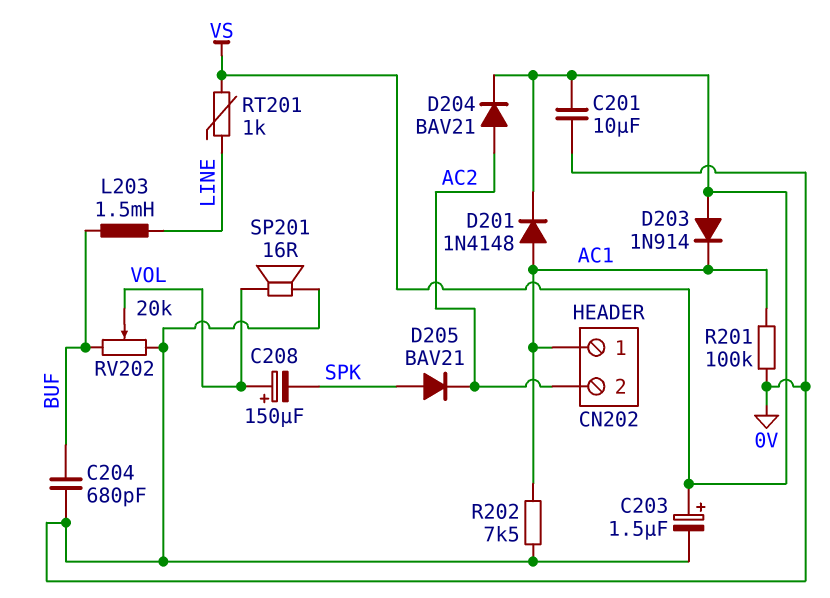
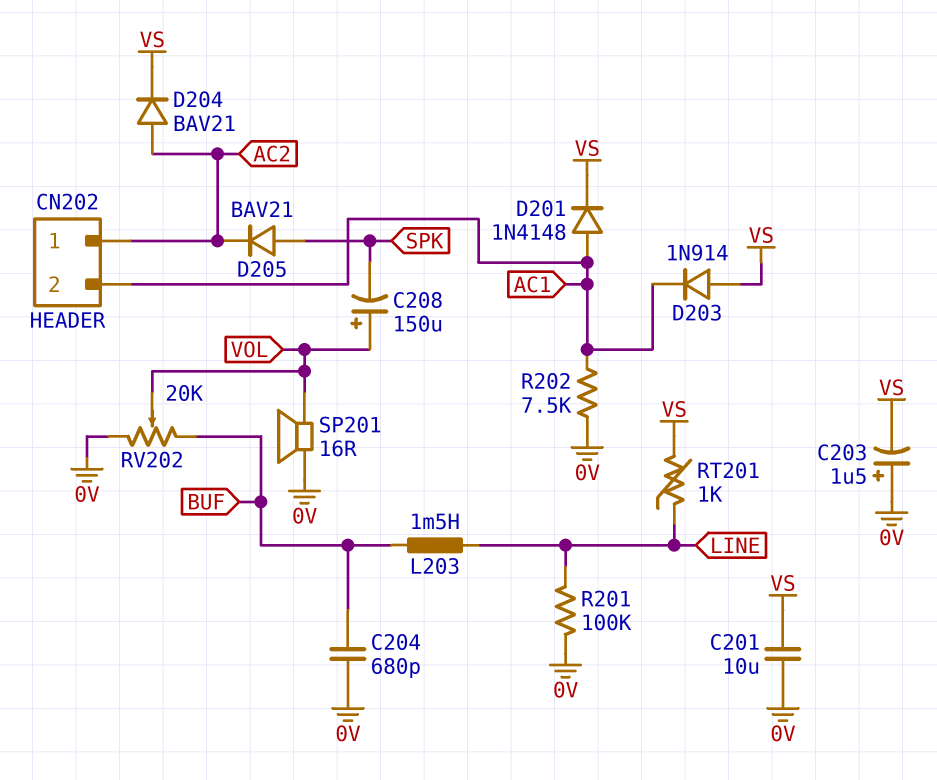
C203: 1.5uF (plus VS, minus 0V) -> 1.5uF (plus 0V, minus VS)
CN202 pin 1: AC1 -> AC2
CN202 pin 2: AC2 -> AC1
R201: 100k (0V, AC1) -> 100k (0V, LINE)

